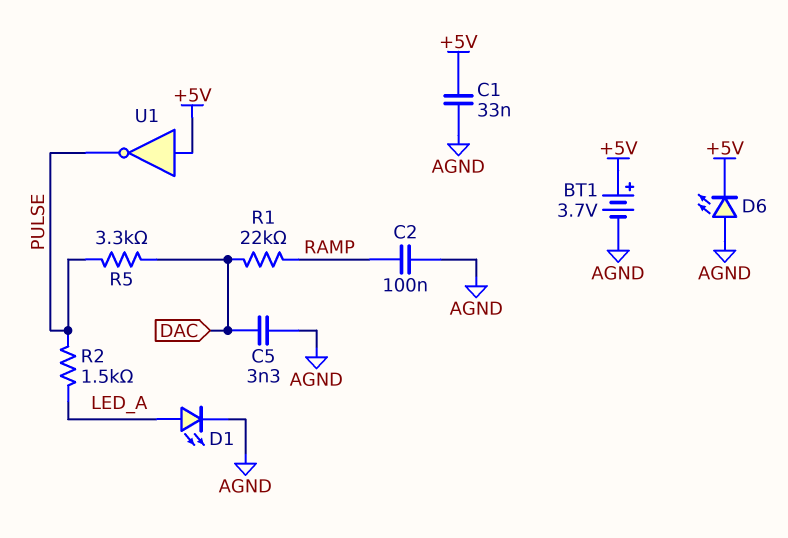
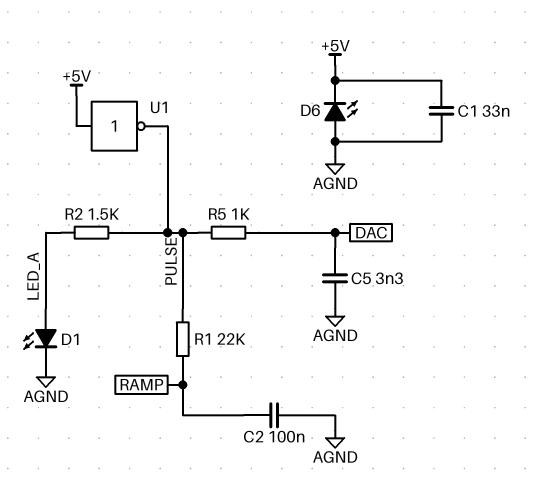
BT1: 3.7V (plus +5V, minus AGND) -> none
R1: 22k (DAC, RAMP) -> 22k (PULSE, RAMP)
R5: 3.3k (DAC, PULSE) -> 1k (DAC, PULSE)

